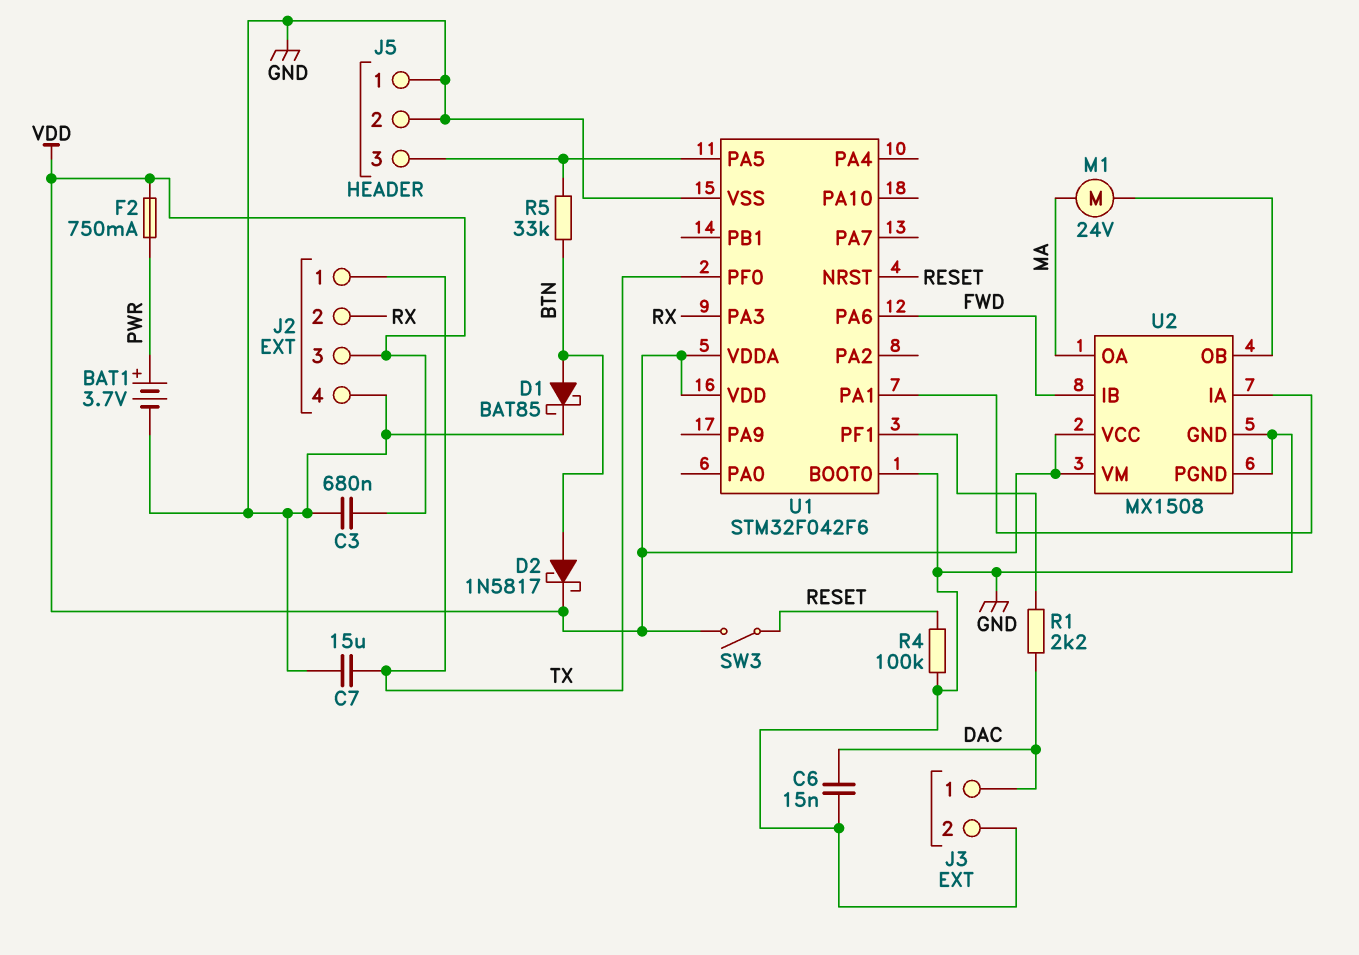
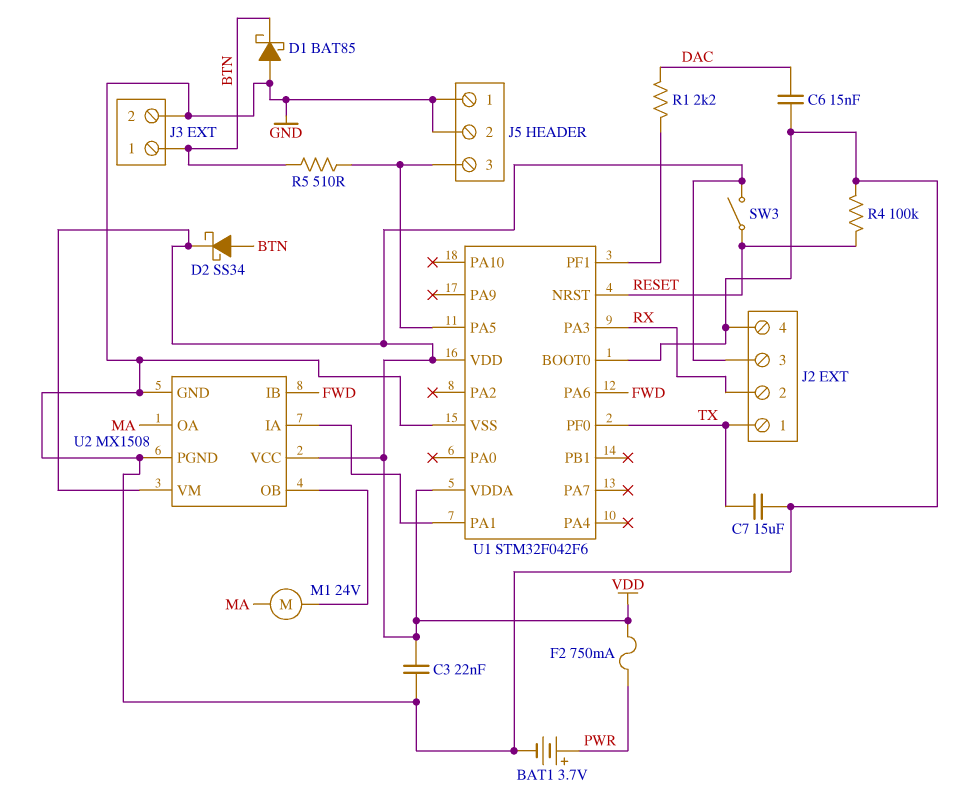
C3: 680nF (GND, VDD) -> 22nF (GND, VDD)
D1: schottky BAT85 (A BTN, K GND) -> schottky BAT85 (A GND, K BTN)
D2: schottky 1N5817 (A BTN, K VDD) -> schottky SS34 (A BTN, K VDD)
J3 pin 1: DAC -> BTN
R5: 33k (BTN, J5/3) -> 510 (BTN, J5/3)

